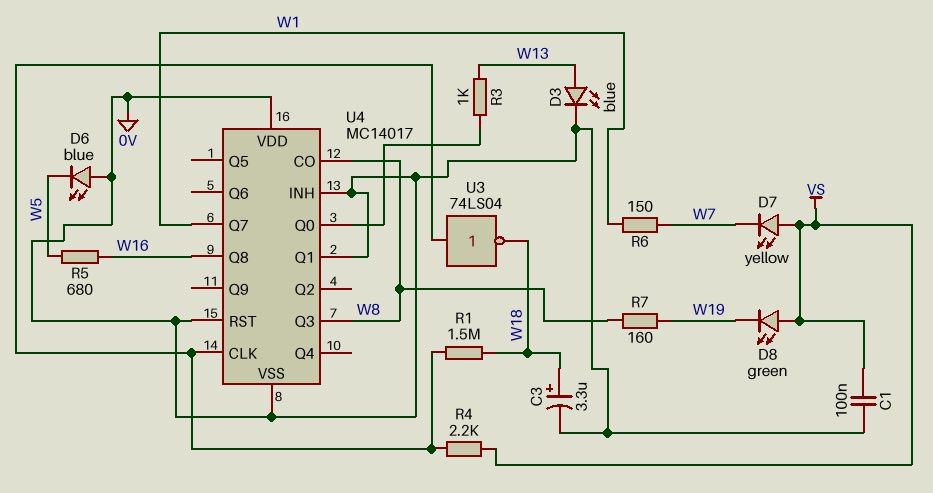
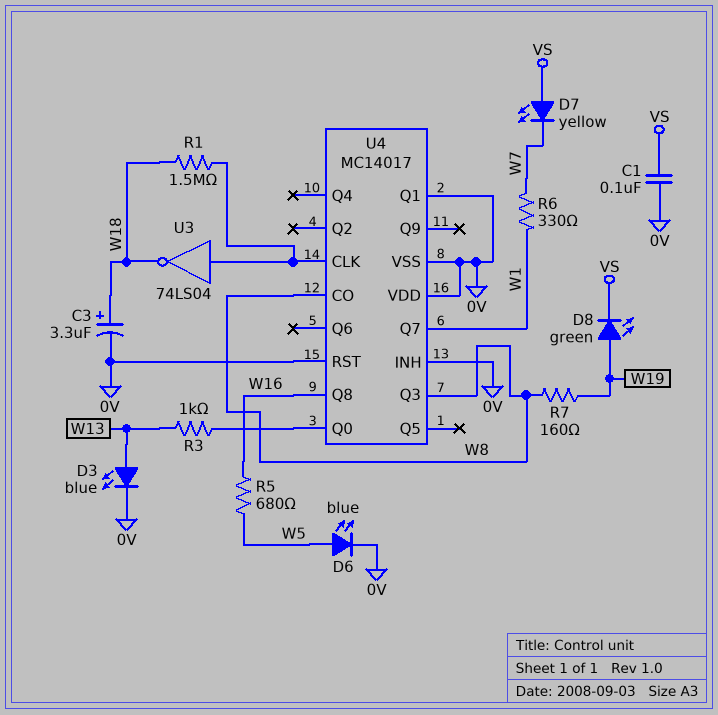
D6: LED blue (A 0V, K W5) -> LED blue (A W5, K 0V)
D8: LED green (A VS, K W19) -> LED green (A W19, K VS)
R4: 2.2k (U4/CLK, VS) -> none
R6: 150 (W1, W7) -> 330 (W1, W7)

